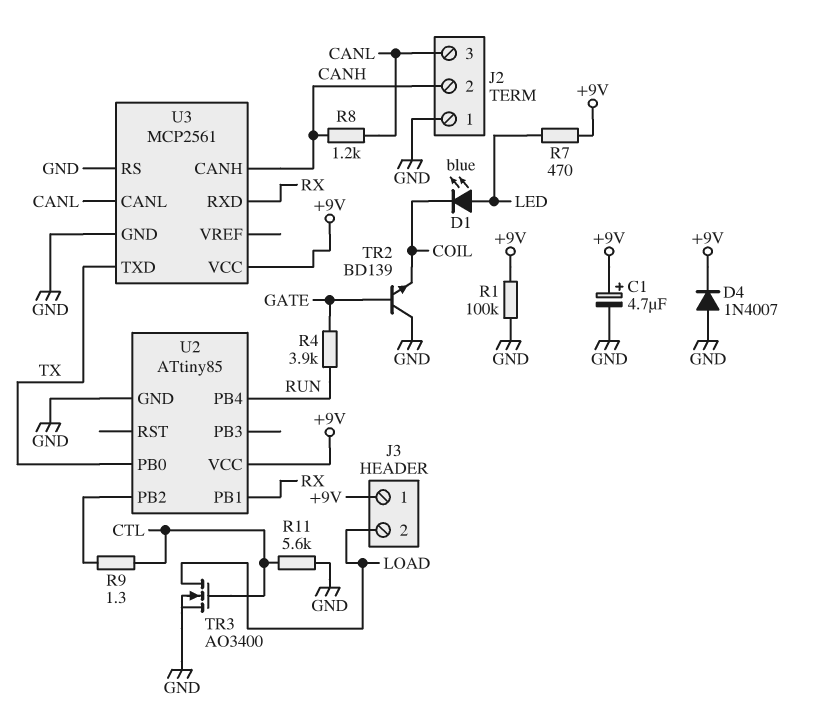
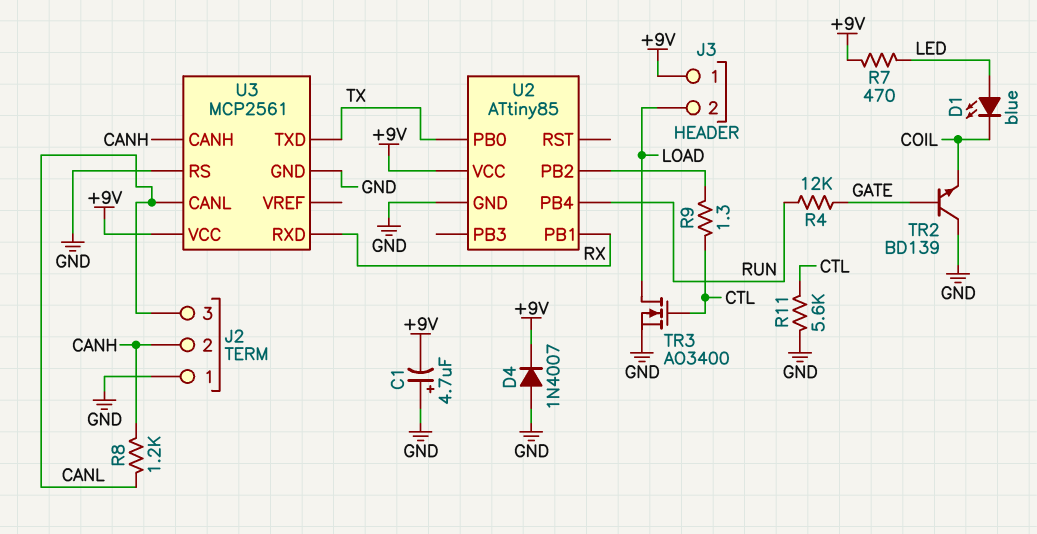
C1: 4.7uF (plus +9V, minus GND) -> 4.7uF (plus GND, minus +9V)
R1: 100k (+9V, GND) -> none
R4: 3.9k (GATE, RUN) -> 12k (GATE, RUN)

